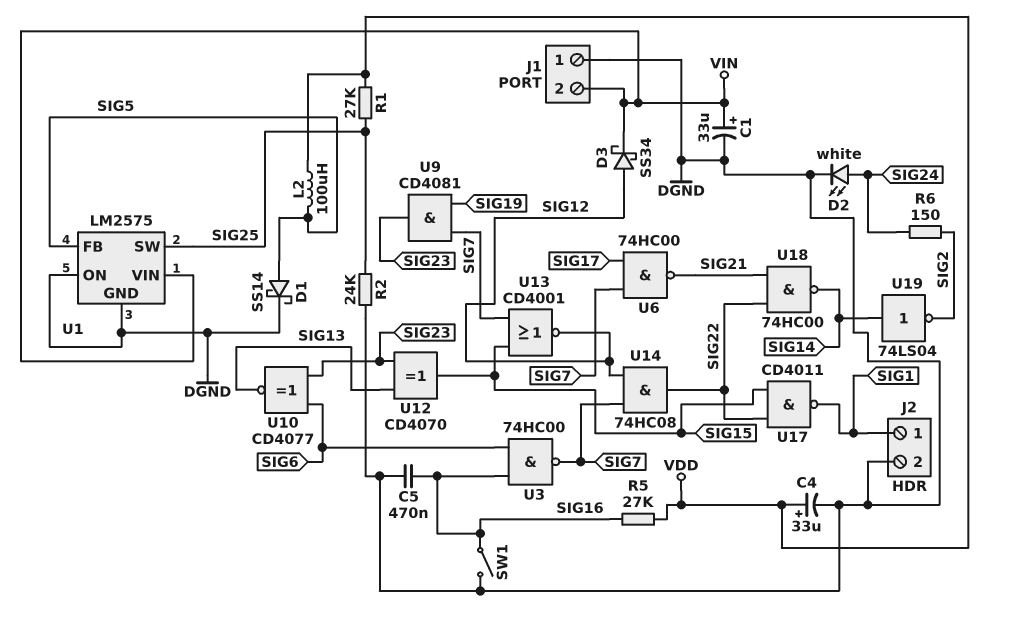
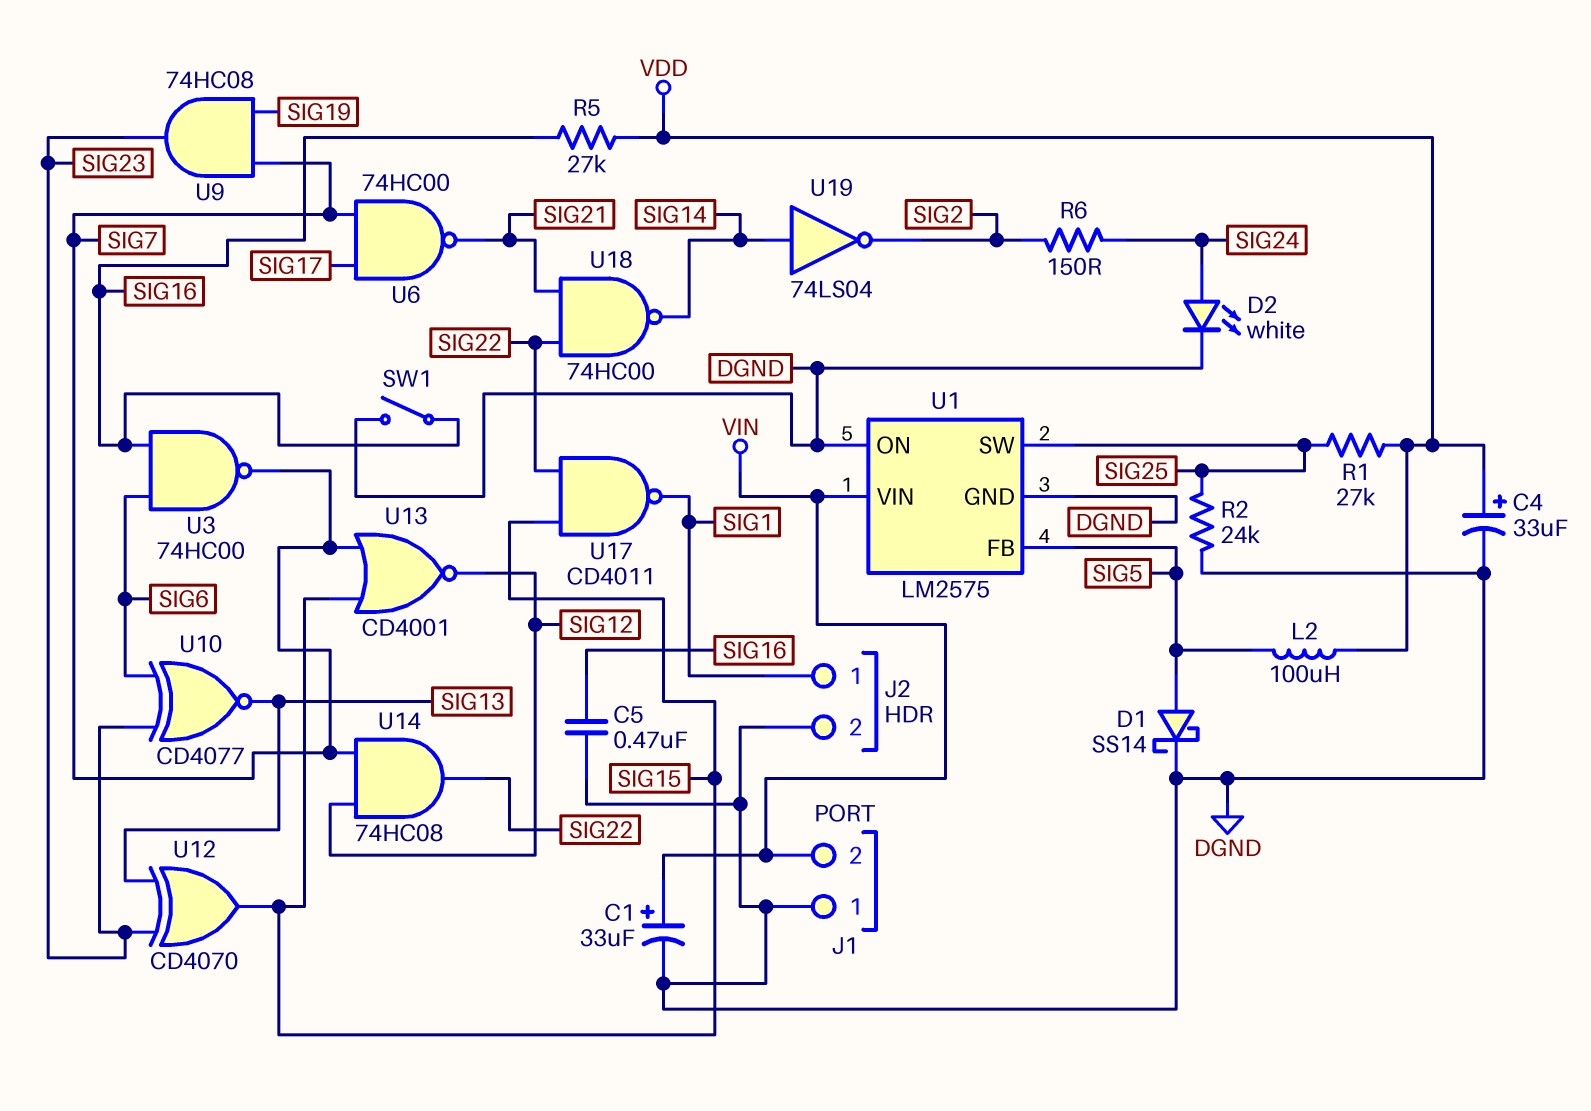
D3: schottky SS34 (A SIG12, K VIN) -> none
U9: AND CD4081 (in SIG7, in SIG19, out SIG23) -> AND 74HC08 (in SIG7, in SIG19, out SIG23)

